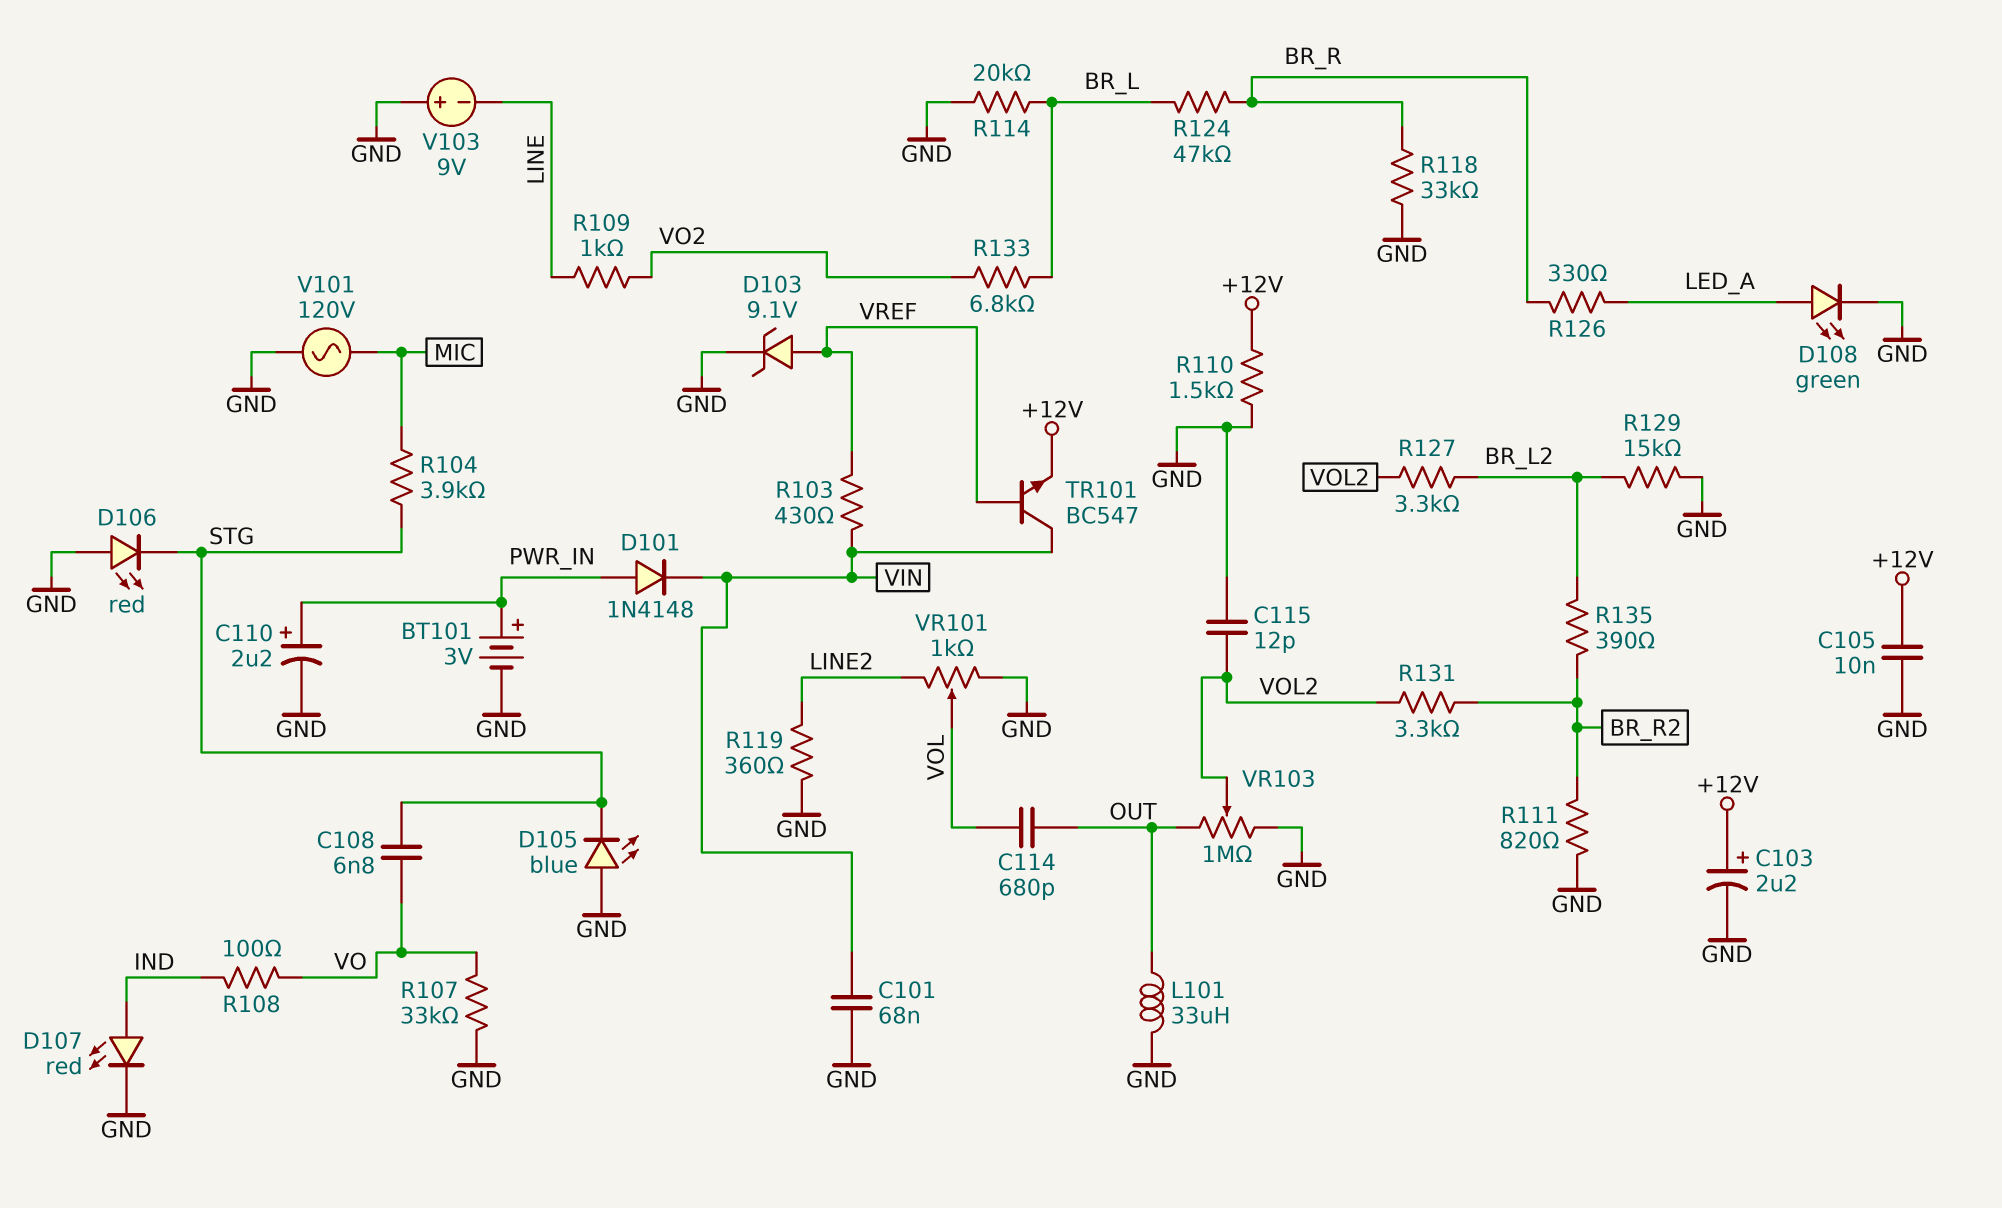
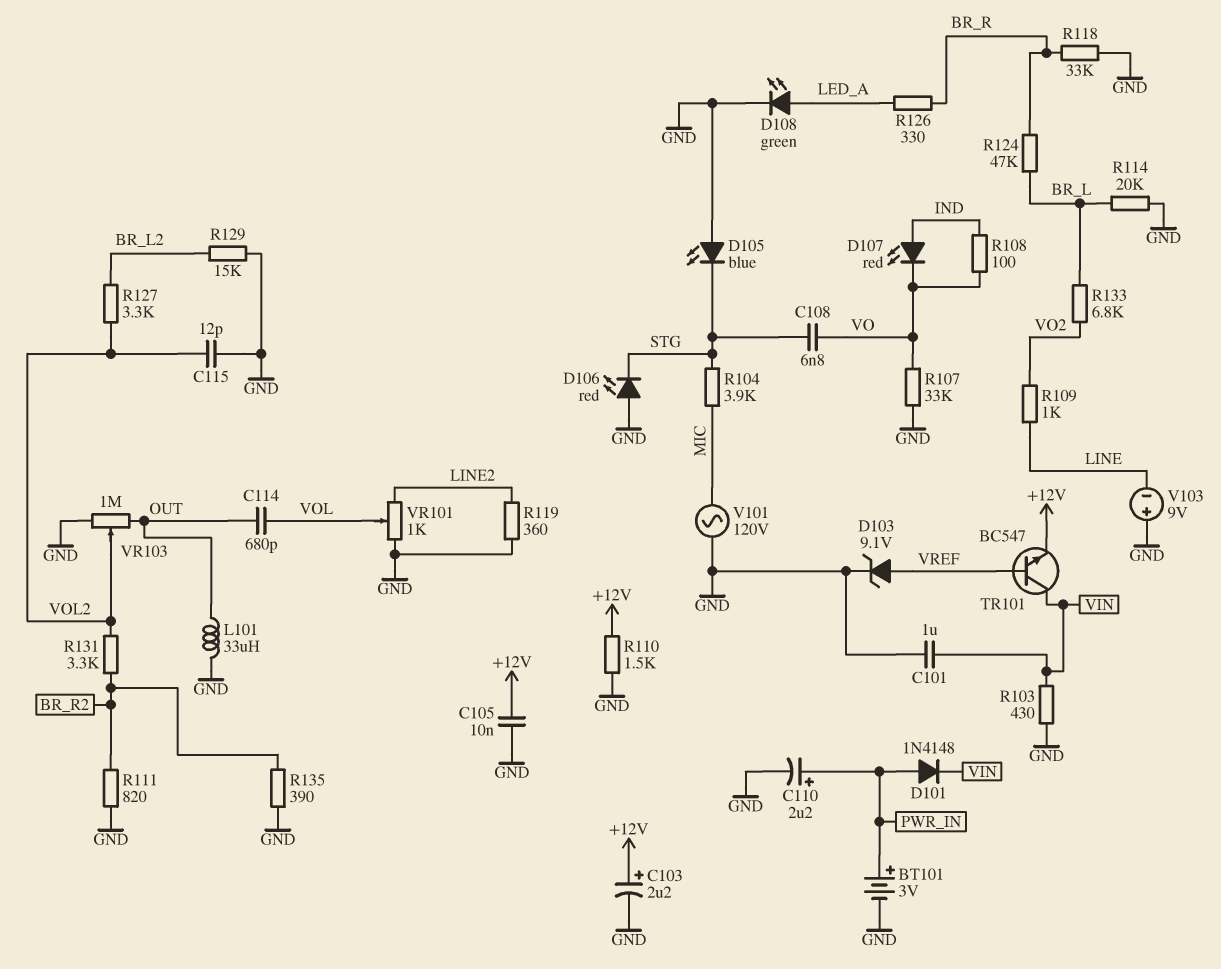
C101: 68nF (GND, VIN) -> 1uF (GND, VIN)
D107: LED red (A IND, K GND) -> LED red (A IND, K VO)
R103: 430 (VIN, VREF) -> 430 (GND, VIN)
R135: 390 (BR_L2, BR_R2) -> 390 (BR_R2, GND)

